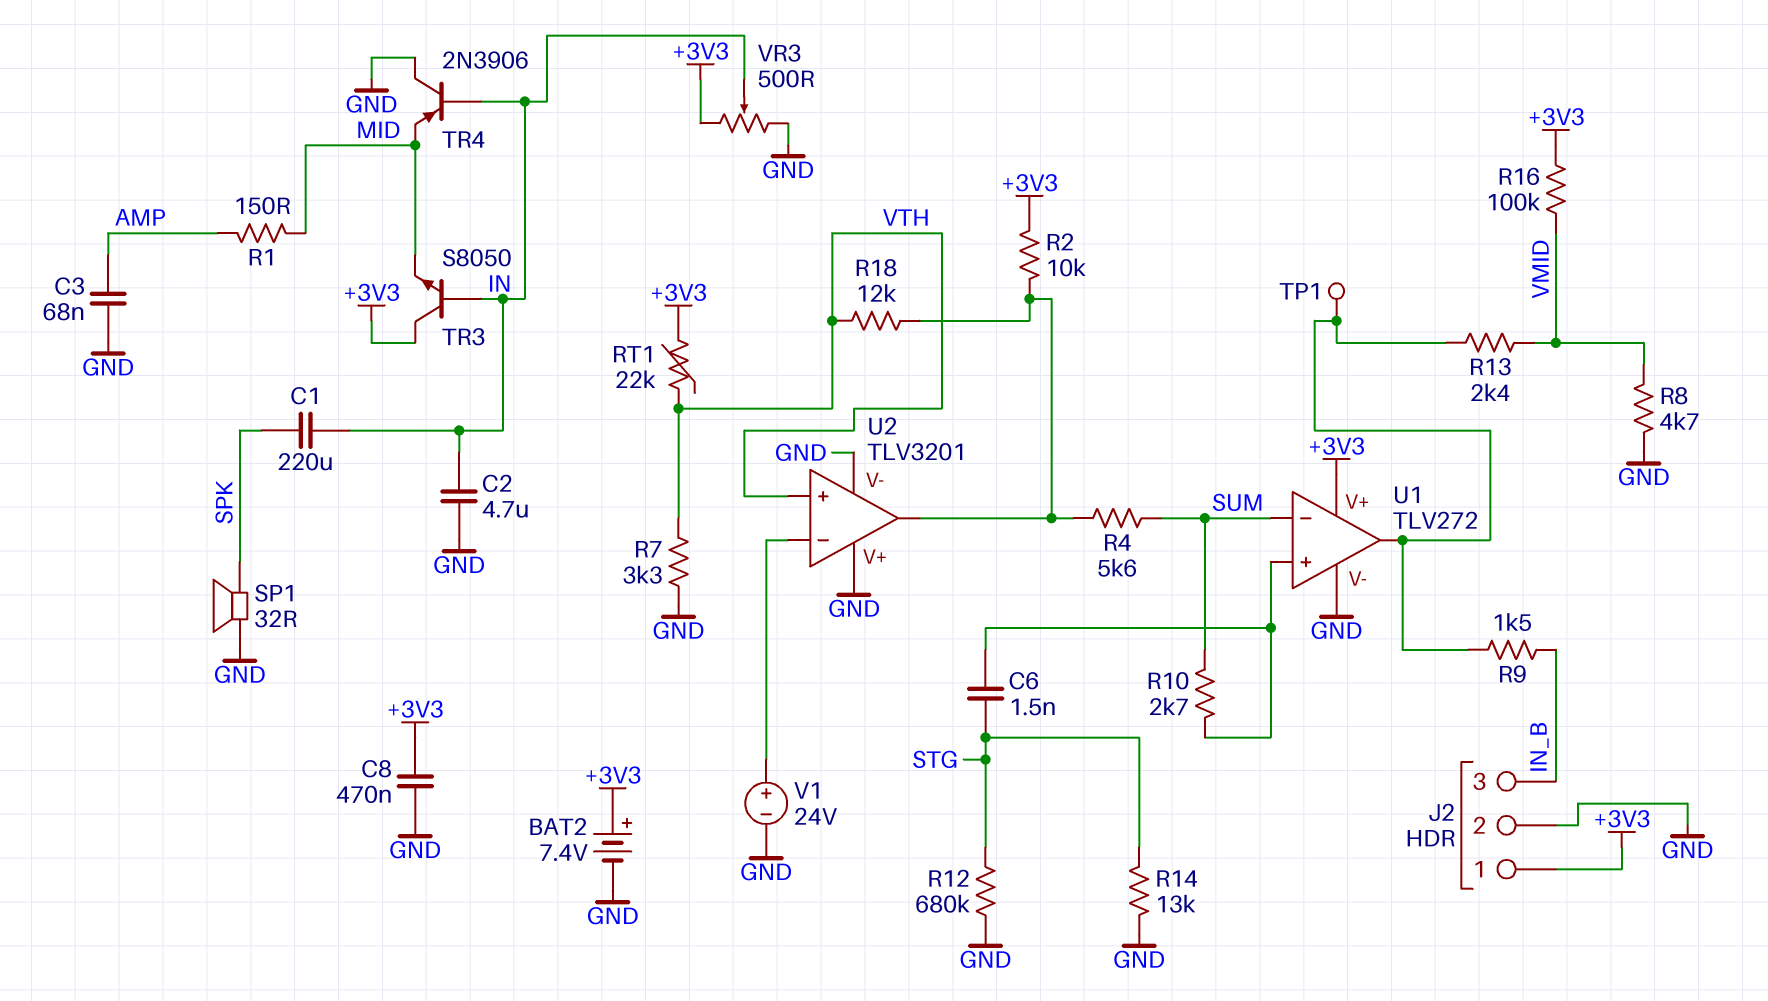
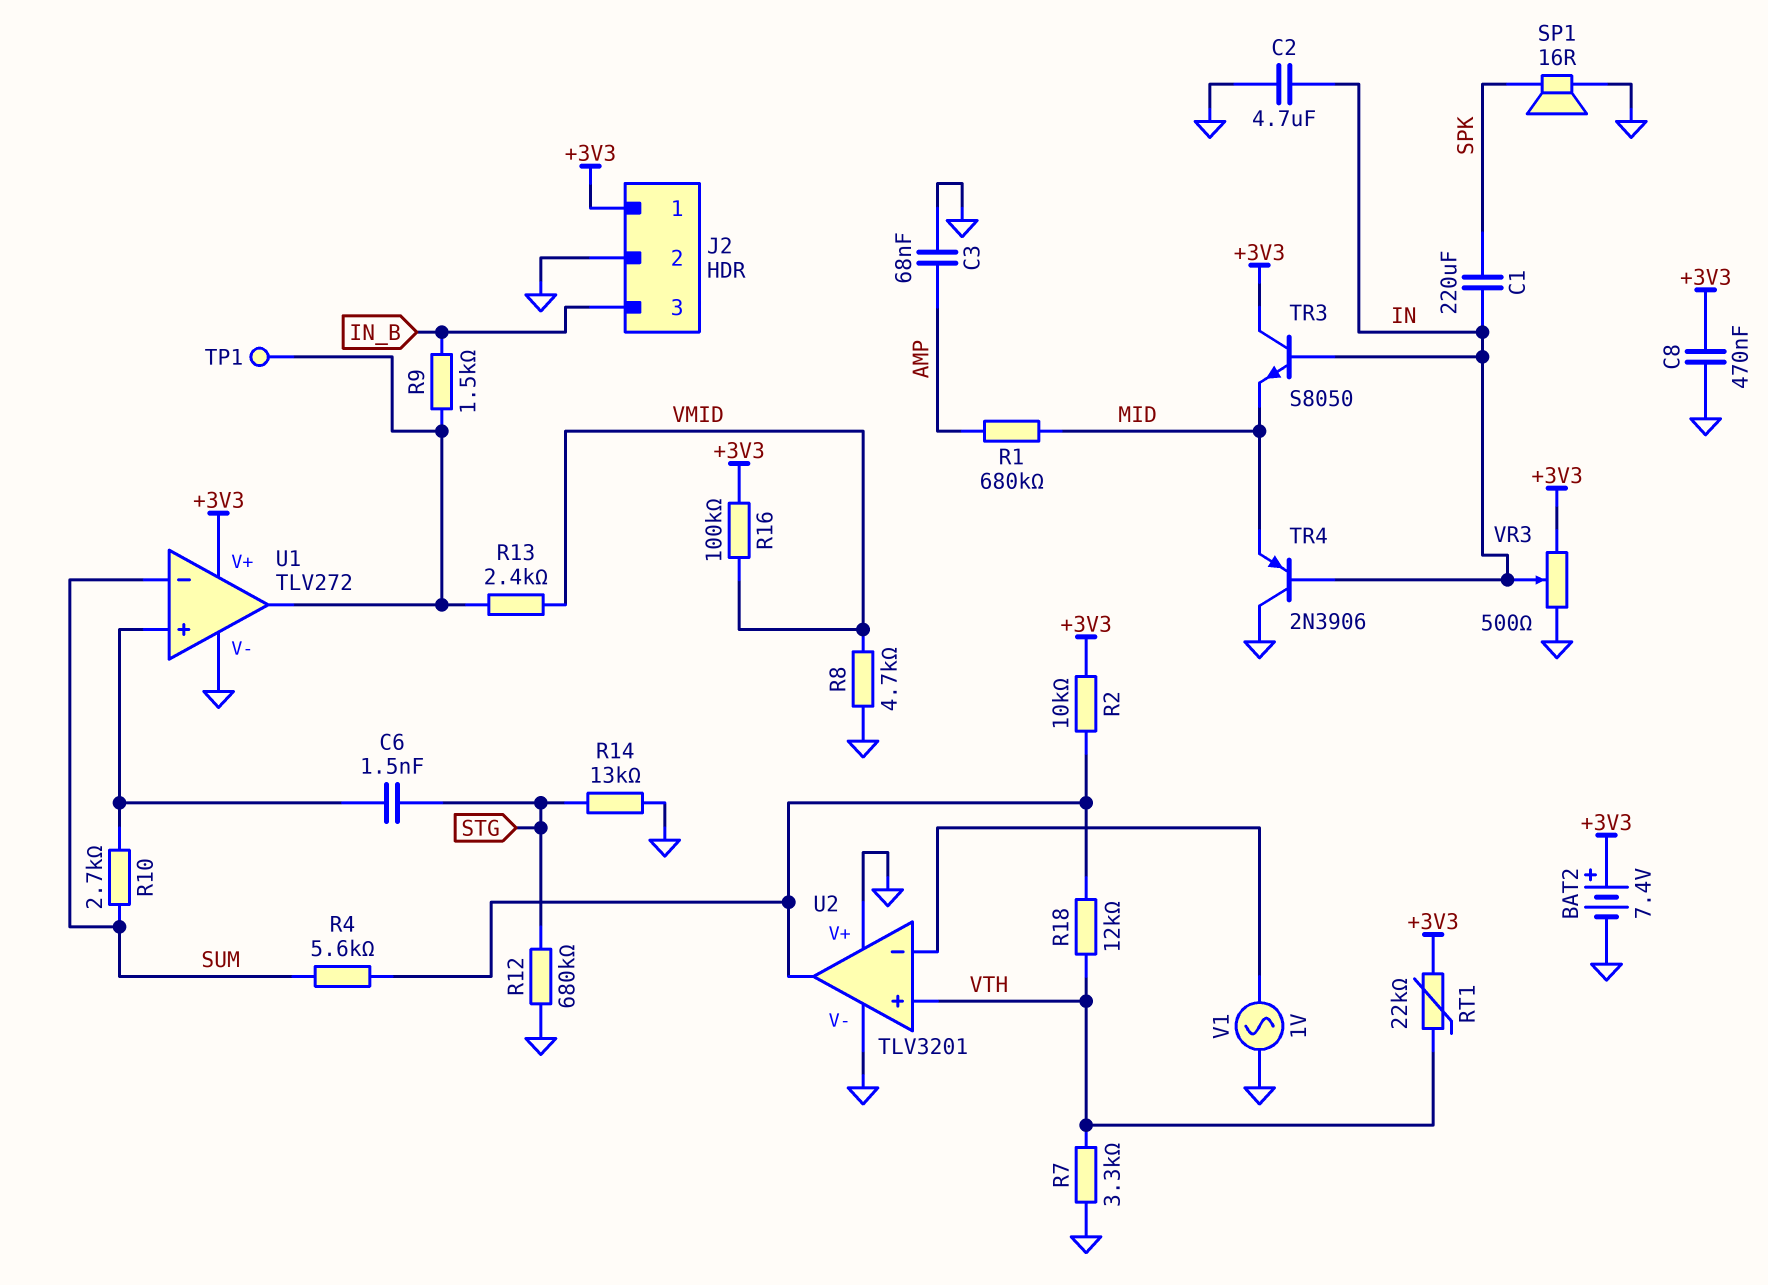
R1: 150 (AMP, MID) -> 680k (AMP, MID)
SP1: speaker 32R (GND, SPK) -> speaker 16R (GND, SPK)
V1: 24V (plus U2/in-, minus GND) -> AC 1V (GND, U2/in-)

